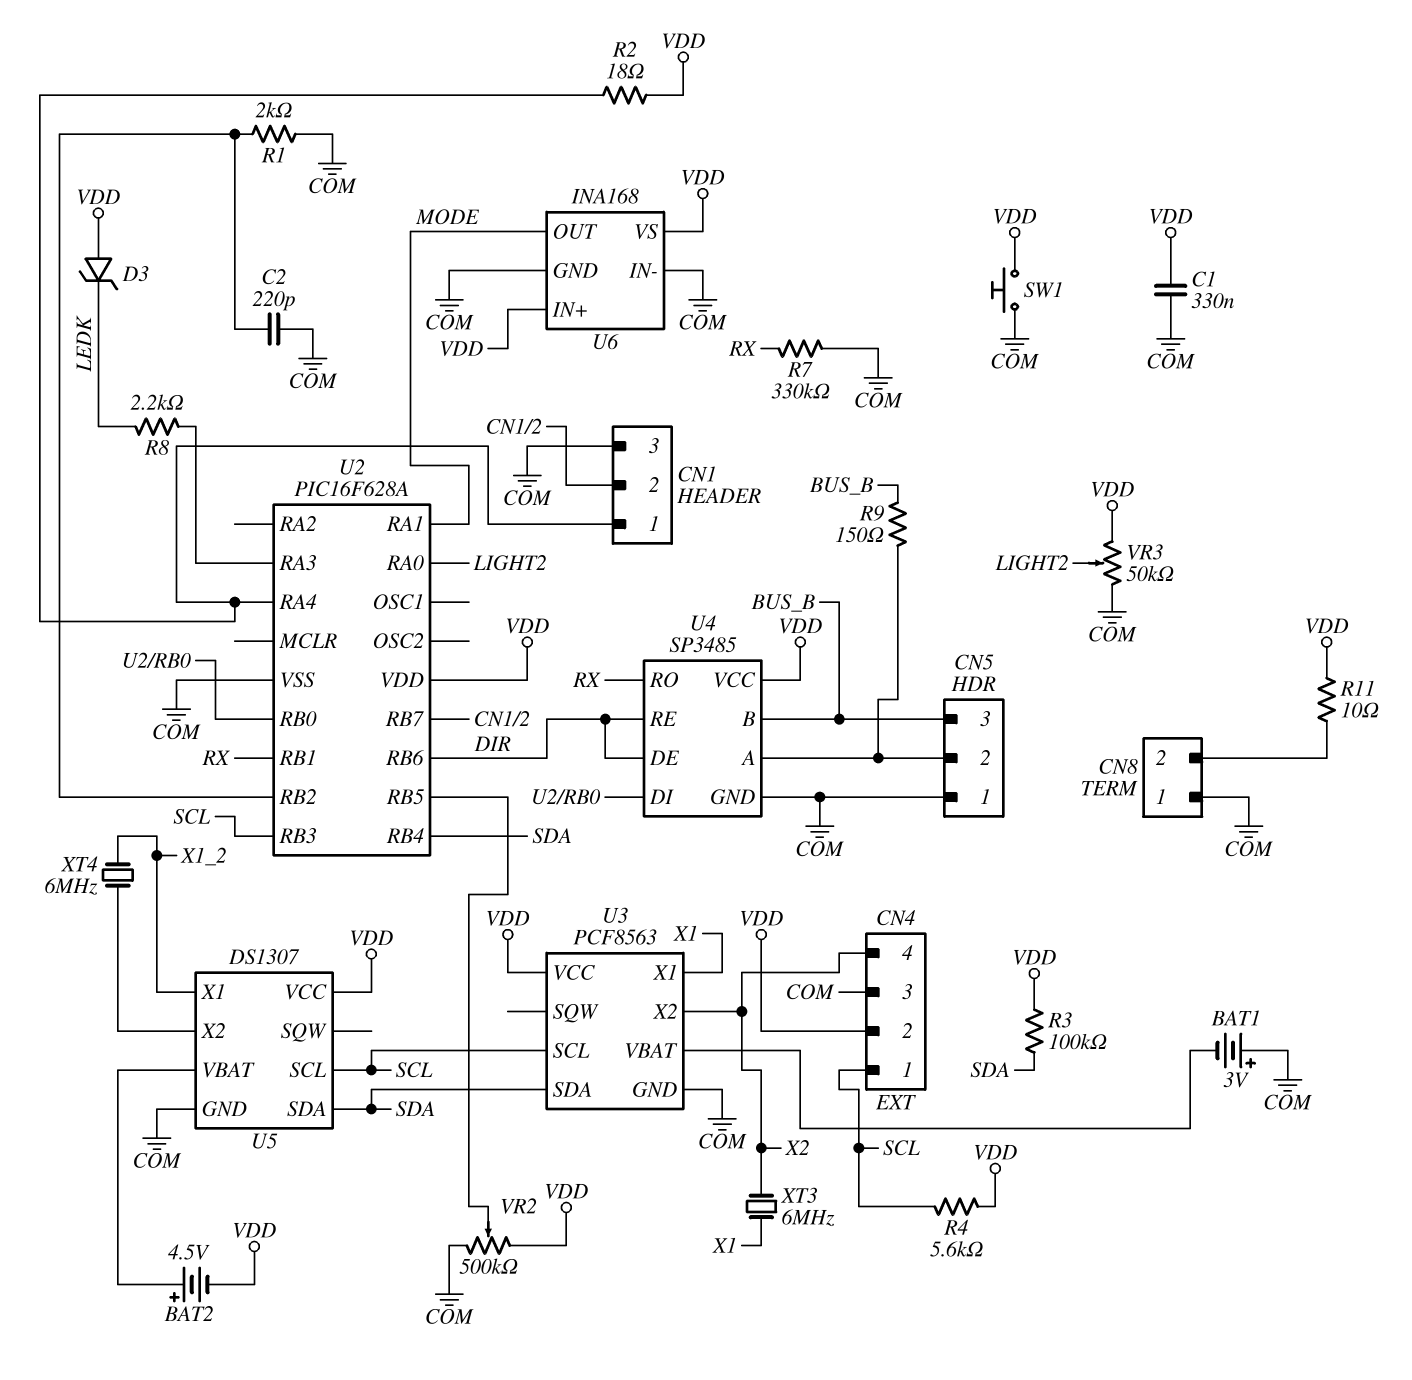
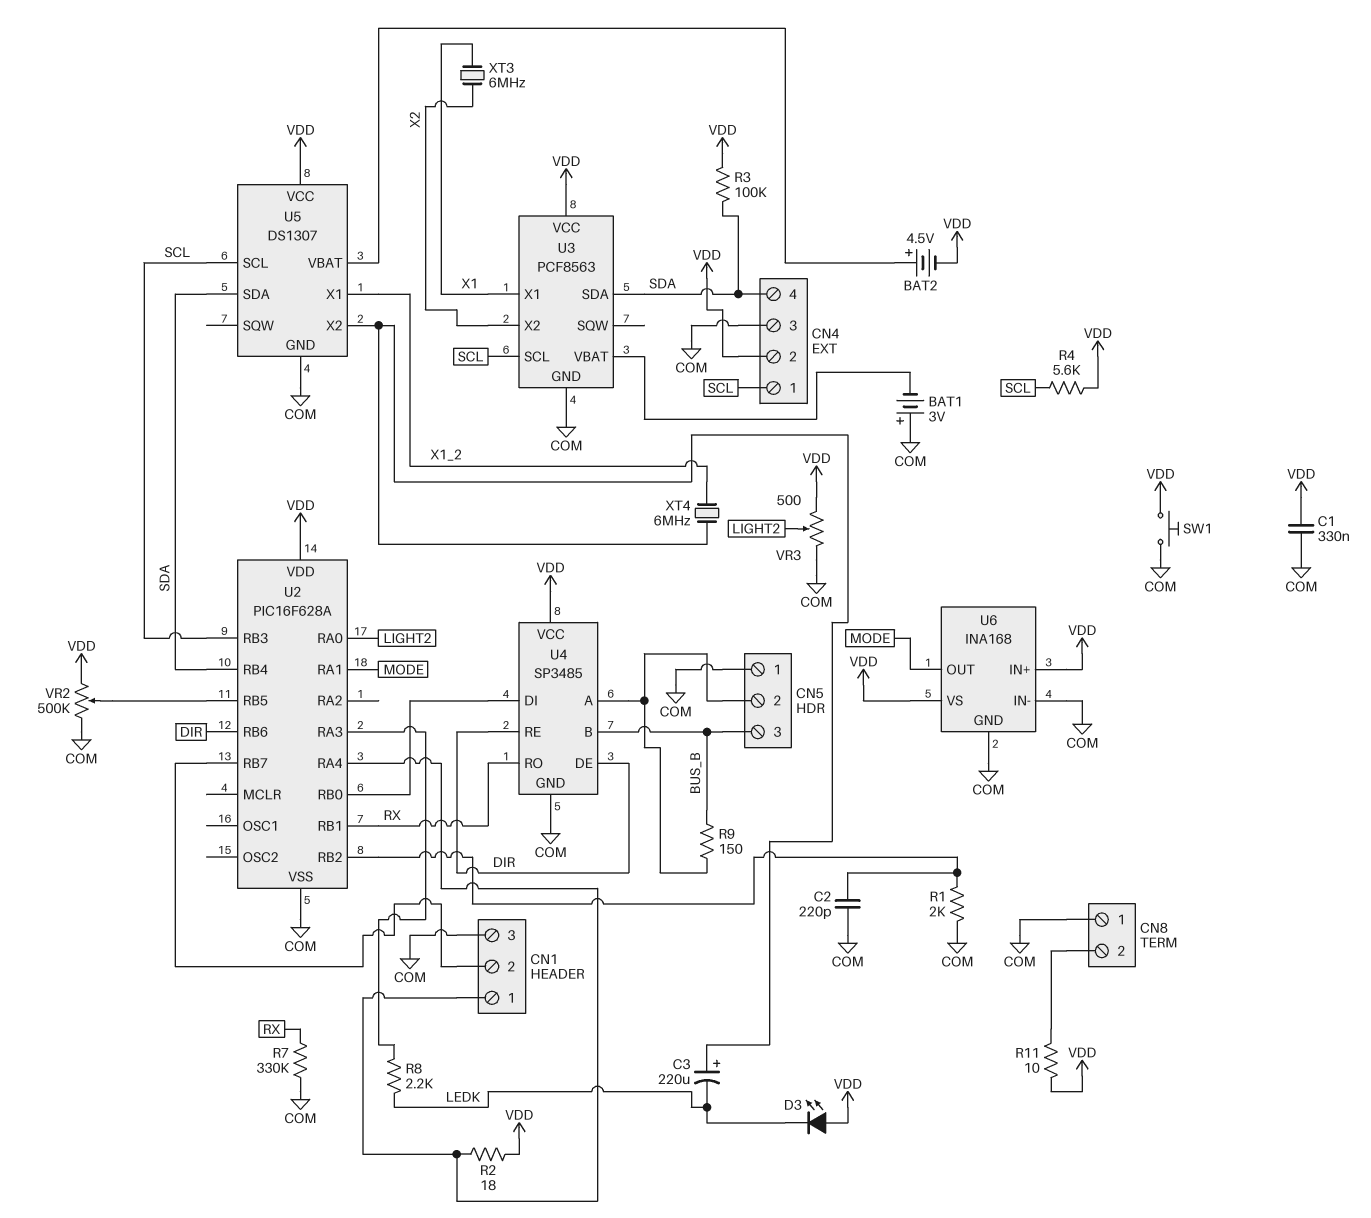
C3: none -> 220uF (plus U5/X2, minus LEDK)
CN4 pin 4: X2 -> SDA
D3: zener (A VDD, K LEDK) -> LED (A VDD, K LEDK)
VR3: 50k (COM, VDD, wiper LIGHT2) -> 500 (COM, VDD, wiper LIGHT2)

